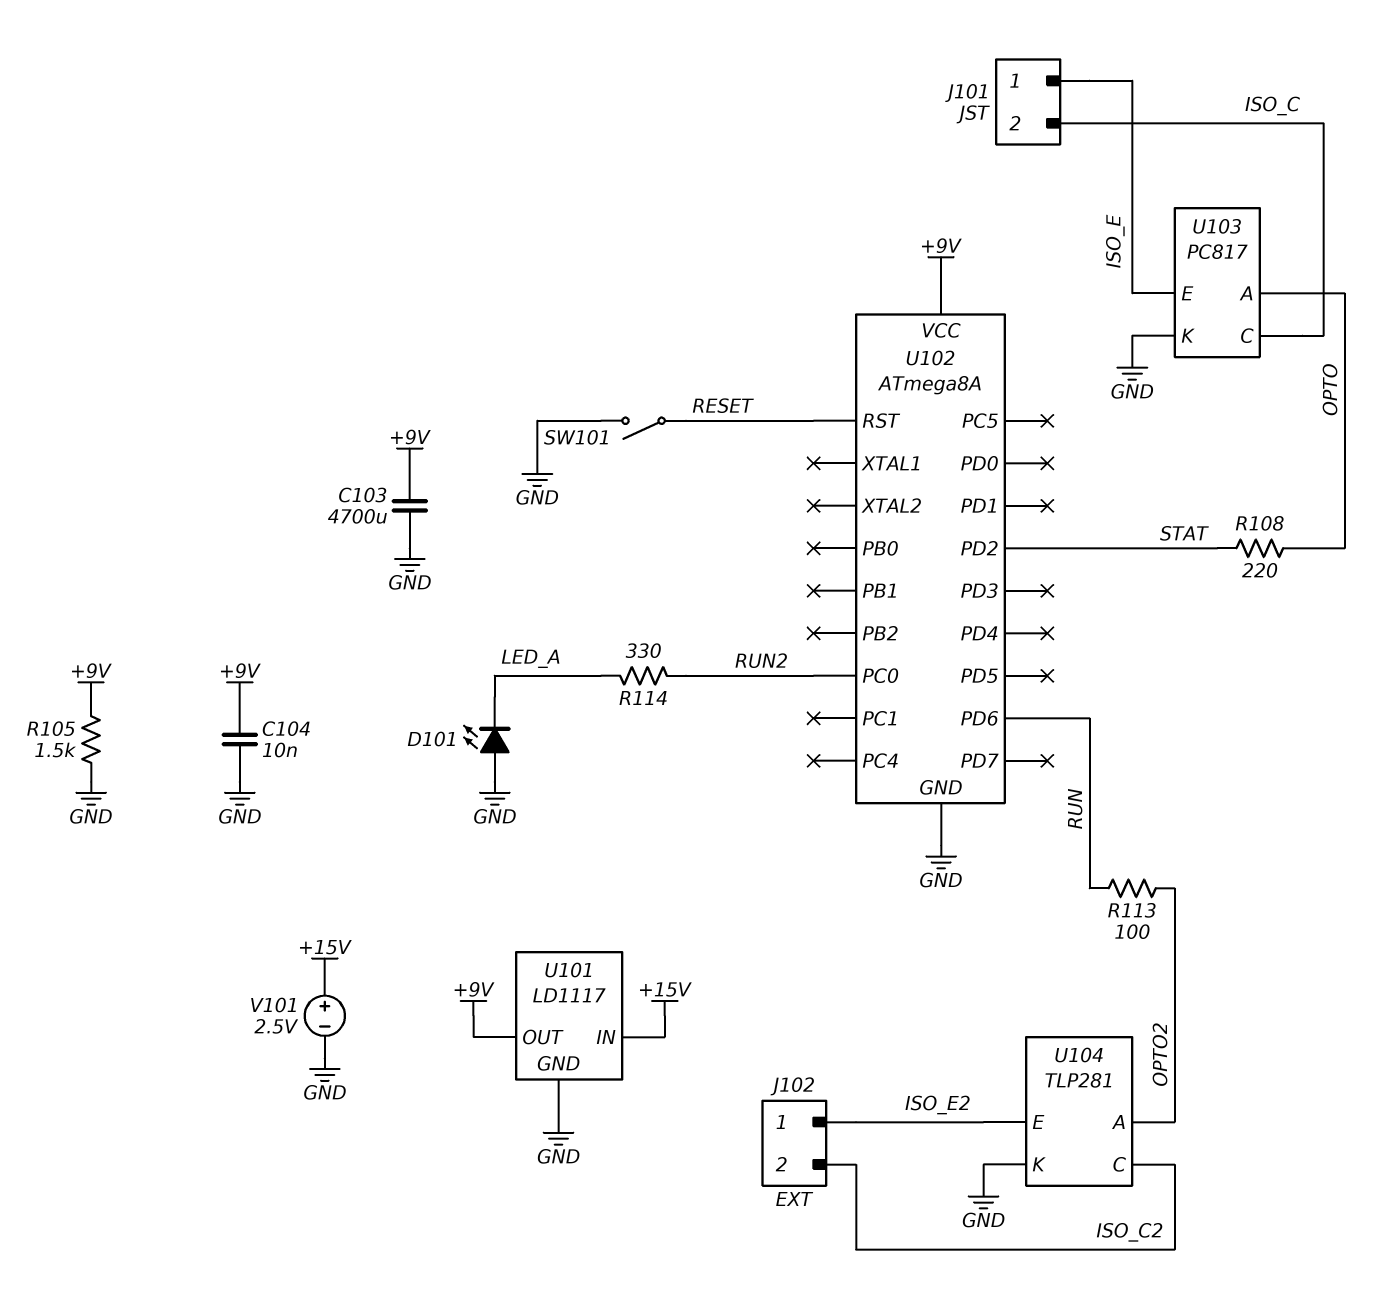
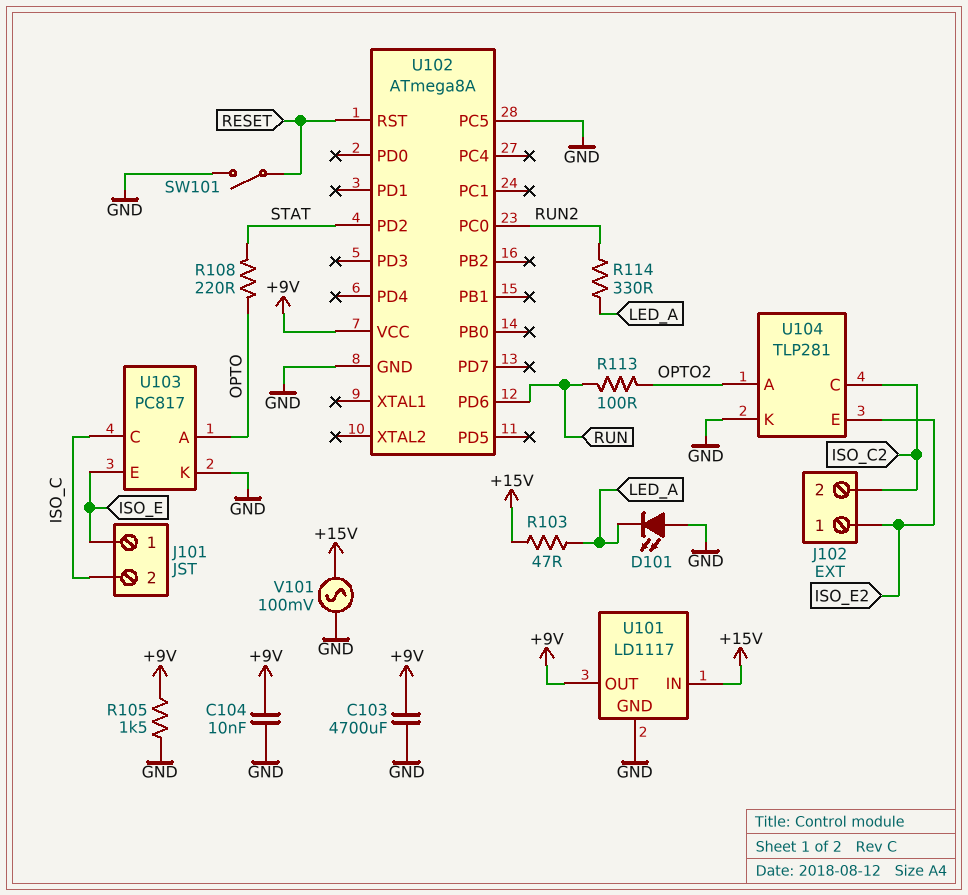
R103: none -> 47 (+15V, LED_A)
U102 pin PC5: none -> GND
V101: 2.5V (plus +15V, minus GND) -> AC 100mV (+15V, GND)

